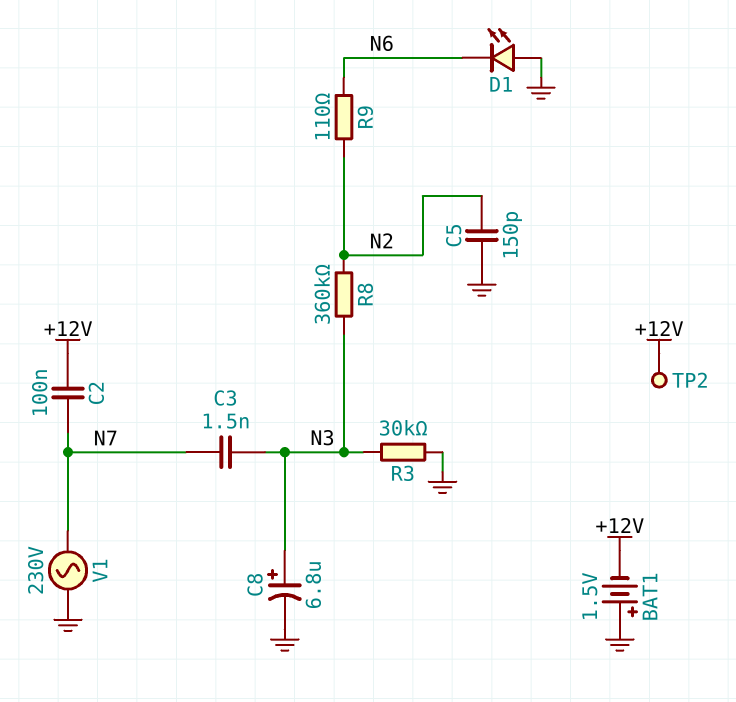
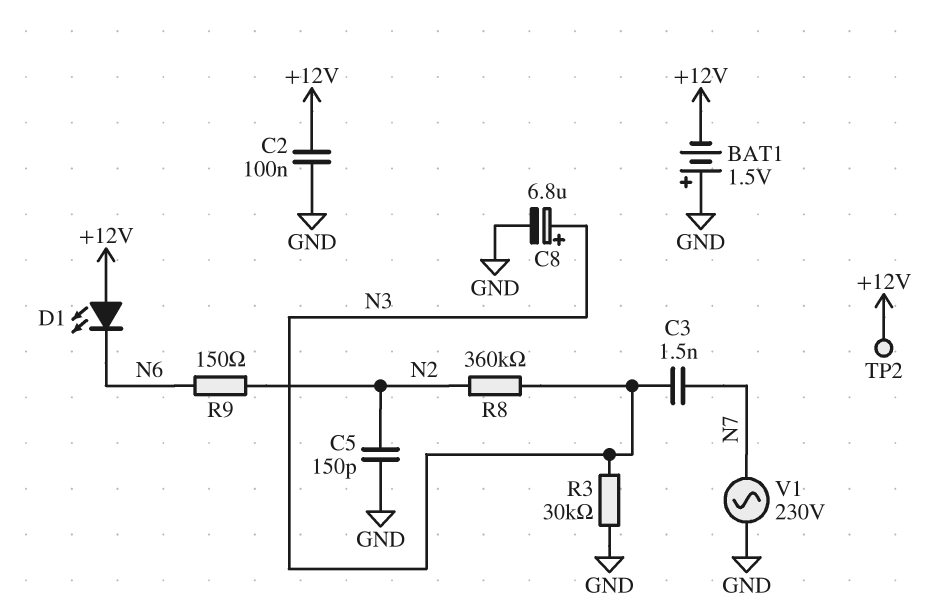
C2: 100nF (+12V, N7) -> 100nF (+12V, GND)
D1: LED (A GND, K N6) -> LED (A +12V, K N6)
R9: 110 (N2, N6) -> 150 (N2, N6)

